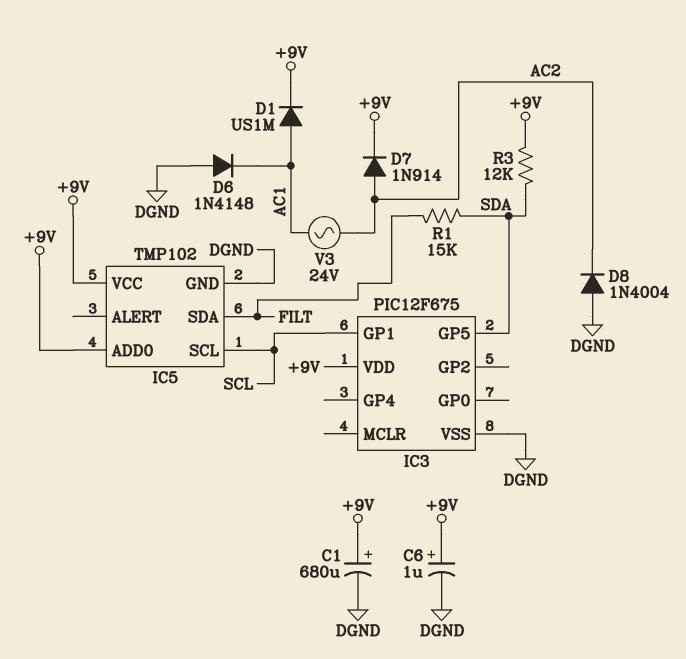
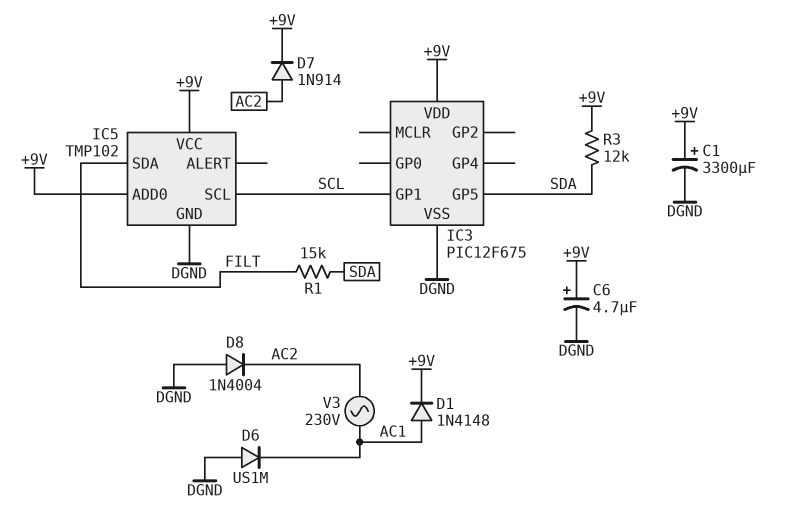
C1: 680uF (plus +9V, minus DGND) -> 3300uF (plus +9V, minus DGND)
C6: 1uF (plus +9V, minus DGND) -> 4.7uF (plus +9V, minus DGND)
D1: diode US1M (A AC1, K +9V) -> diode 1N4148 (A AC1, K +9V)
D6: diode 1N4148 (A DGND, K AC1) -> diode US1M (A DGND, K AC1)
V3: AC 24V (AC1, AC2) -> AC 230V (AC1, AC2)

